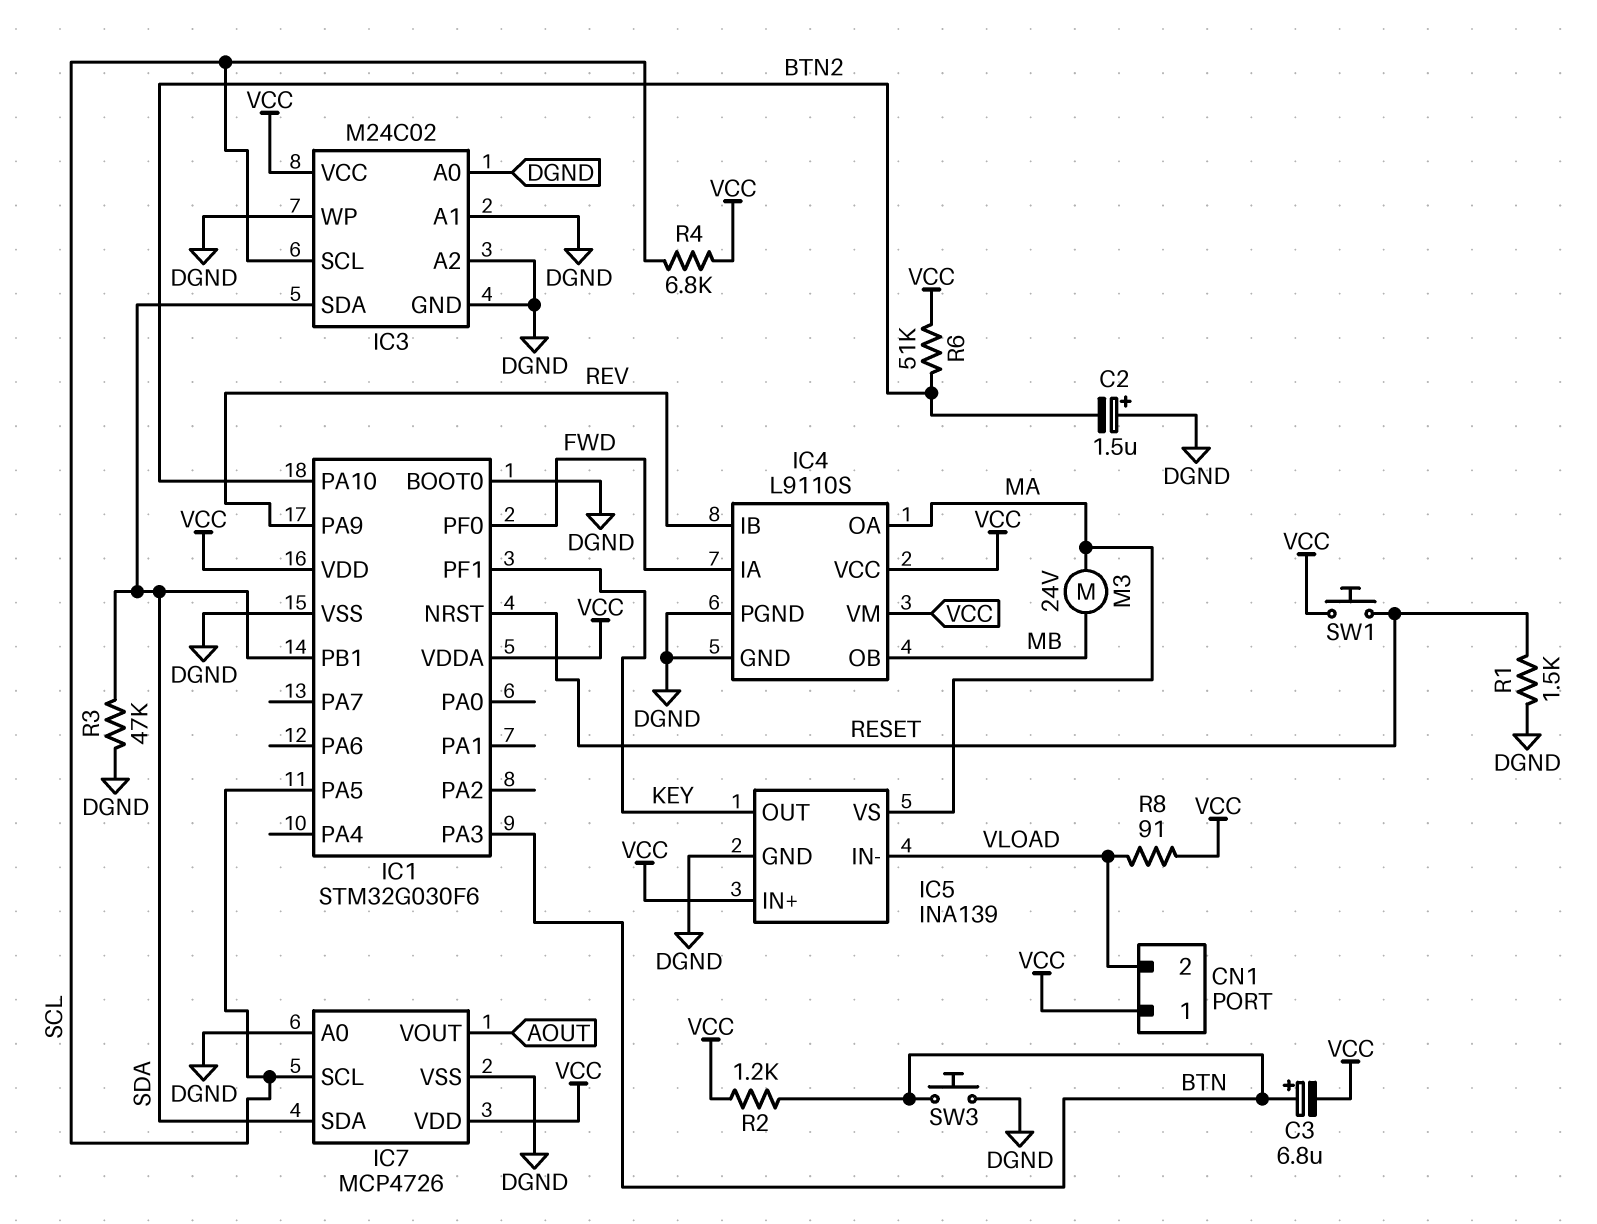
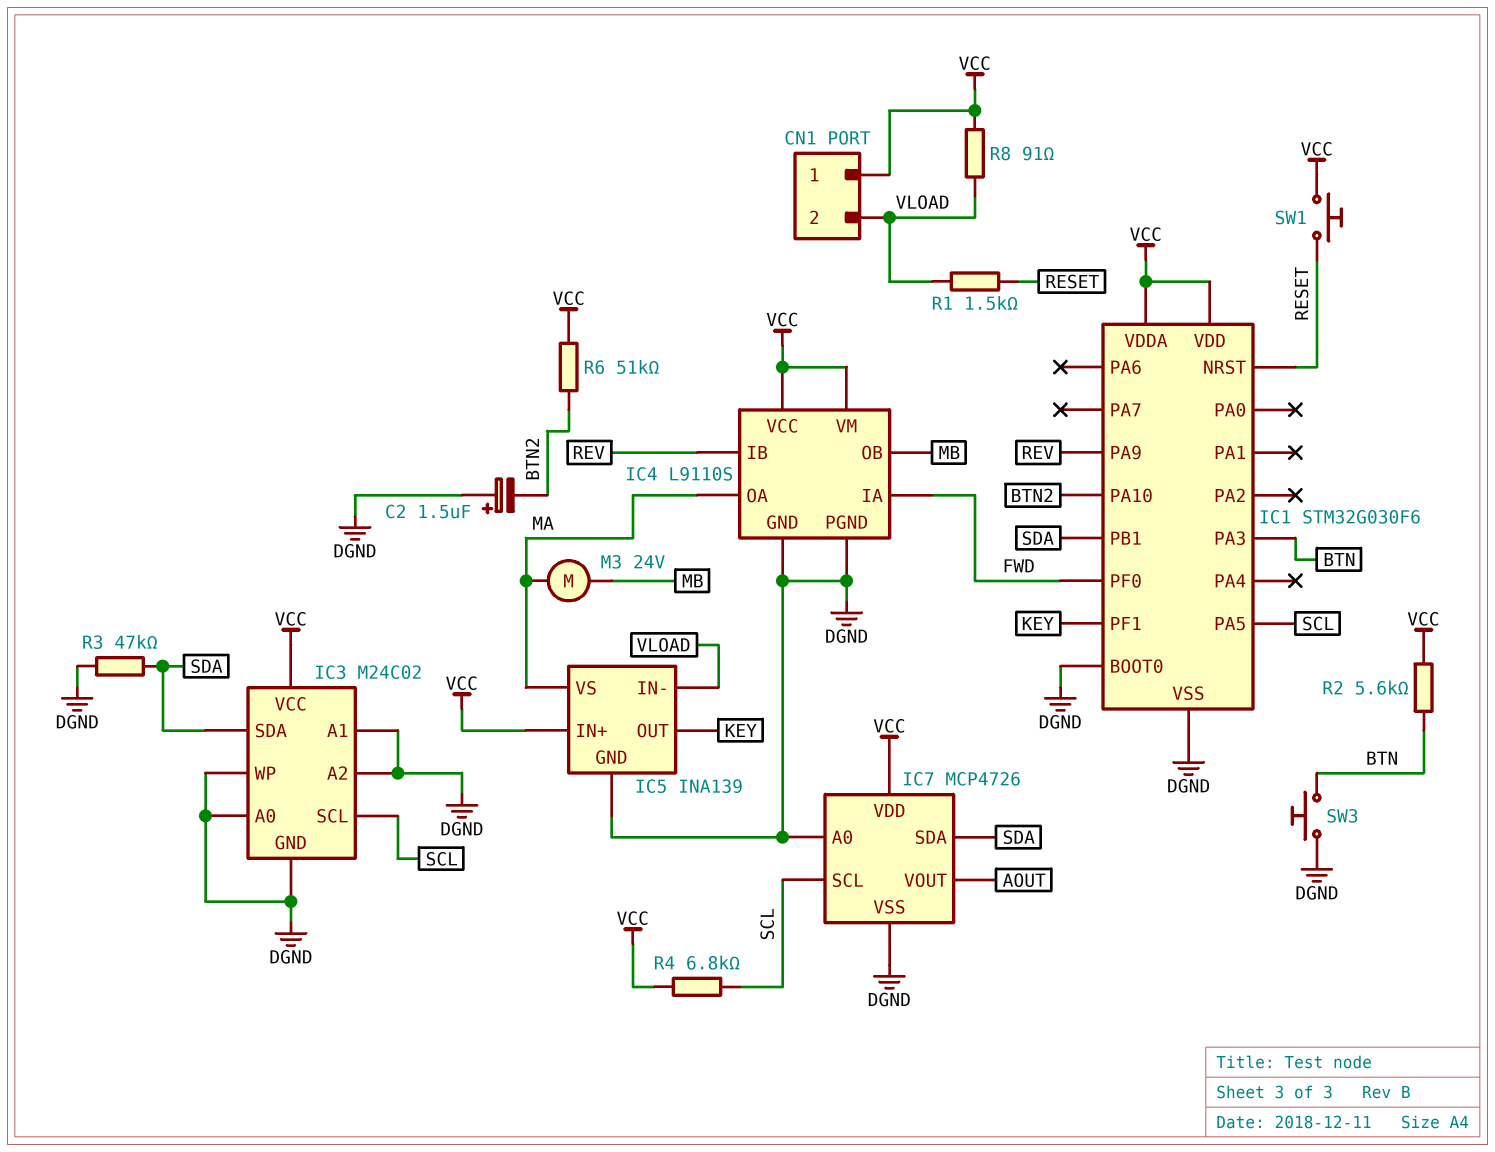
C3: 6.8uF (plus BTN, minus VCC) -> none
R1: 1.5k (DGND, RESET) -> 1.5k (RESET, VLOAD)
R2: 1.2k (BTN, VCC) -> 5.6k (BTN, VCC)

